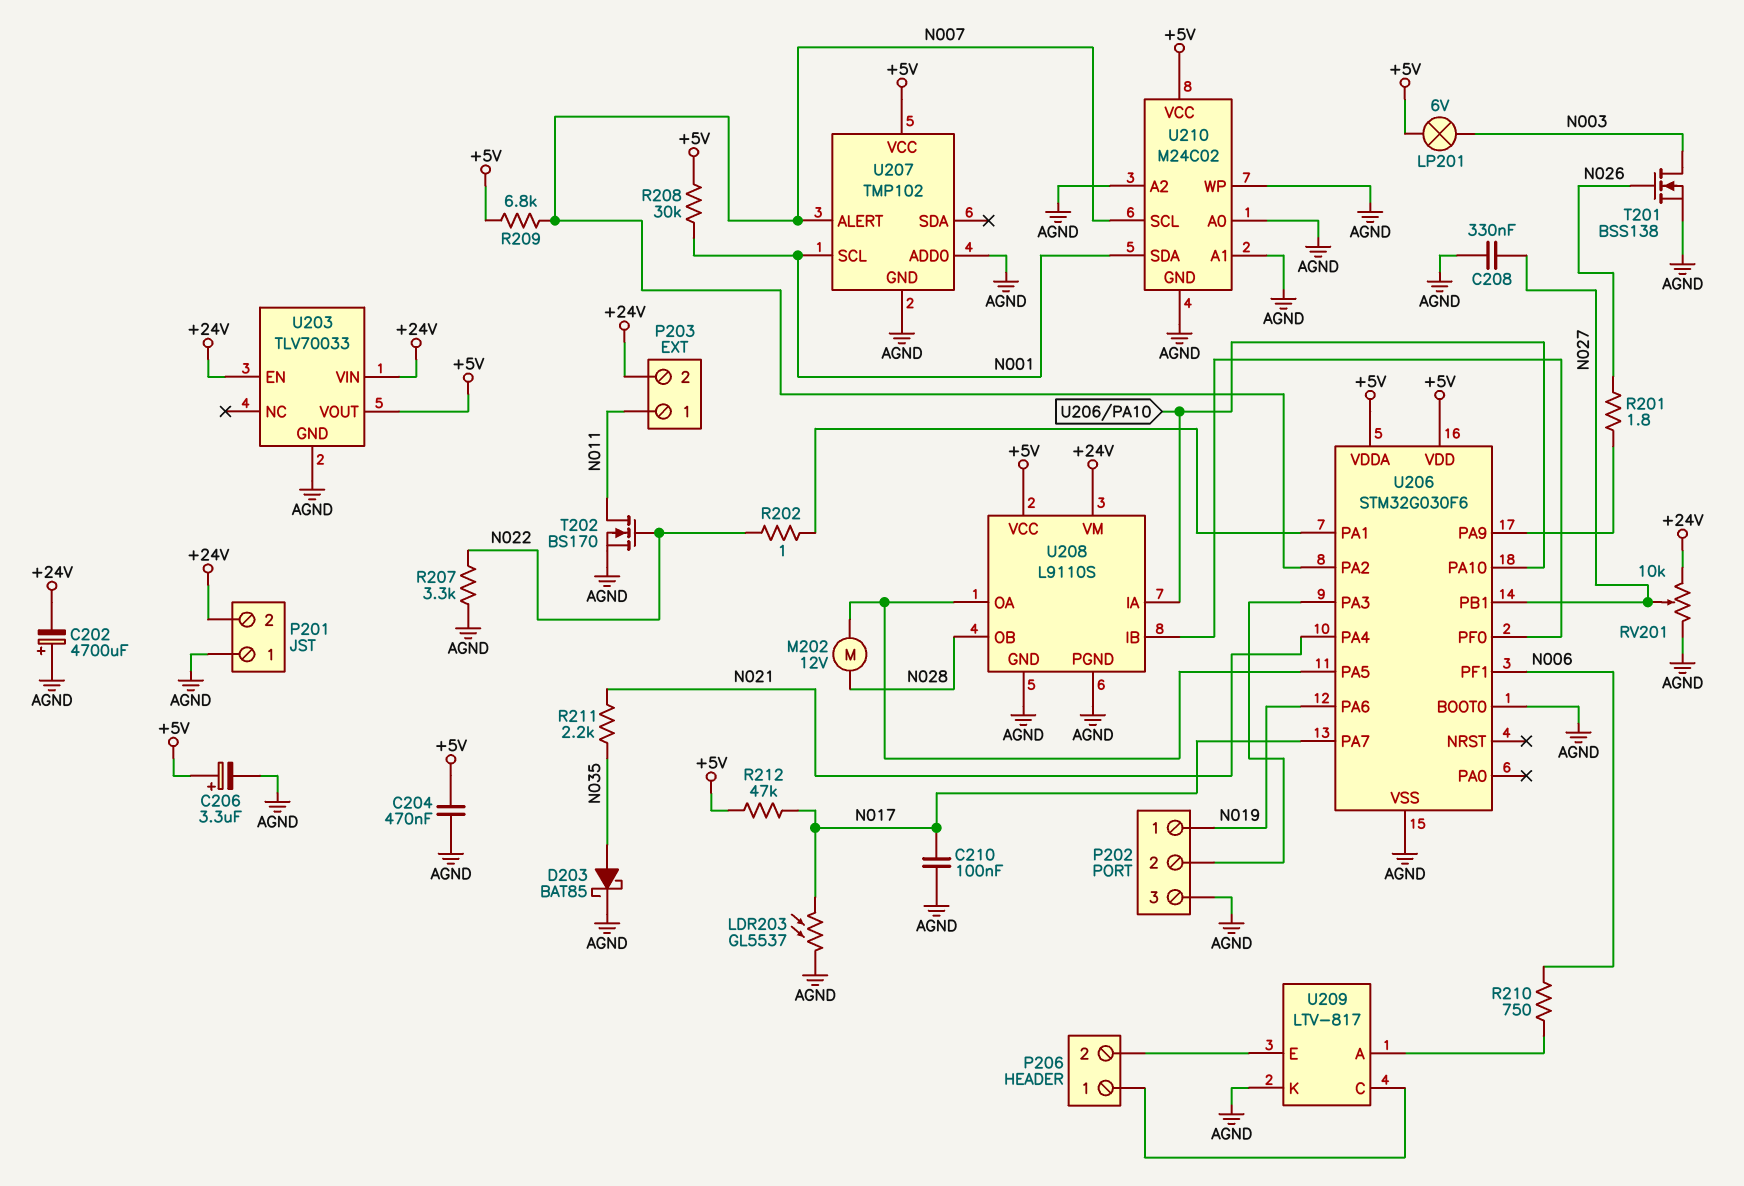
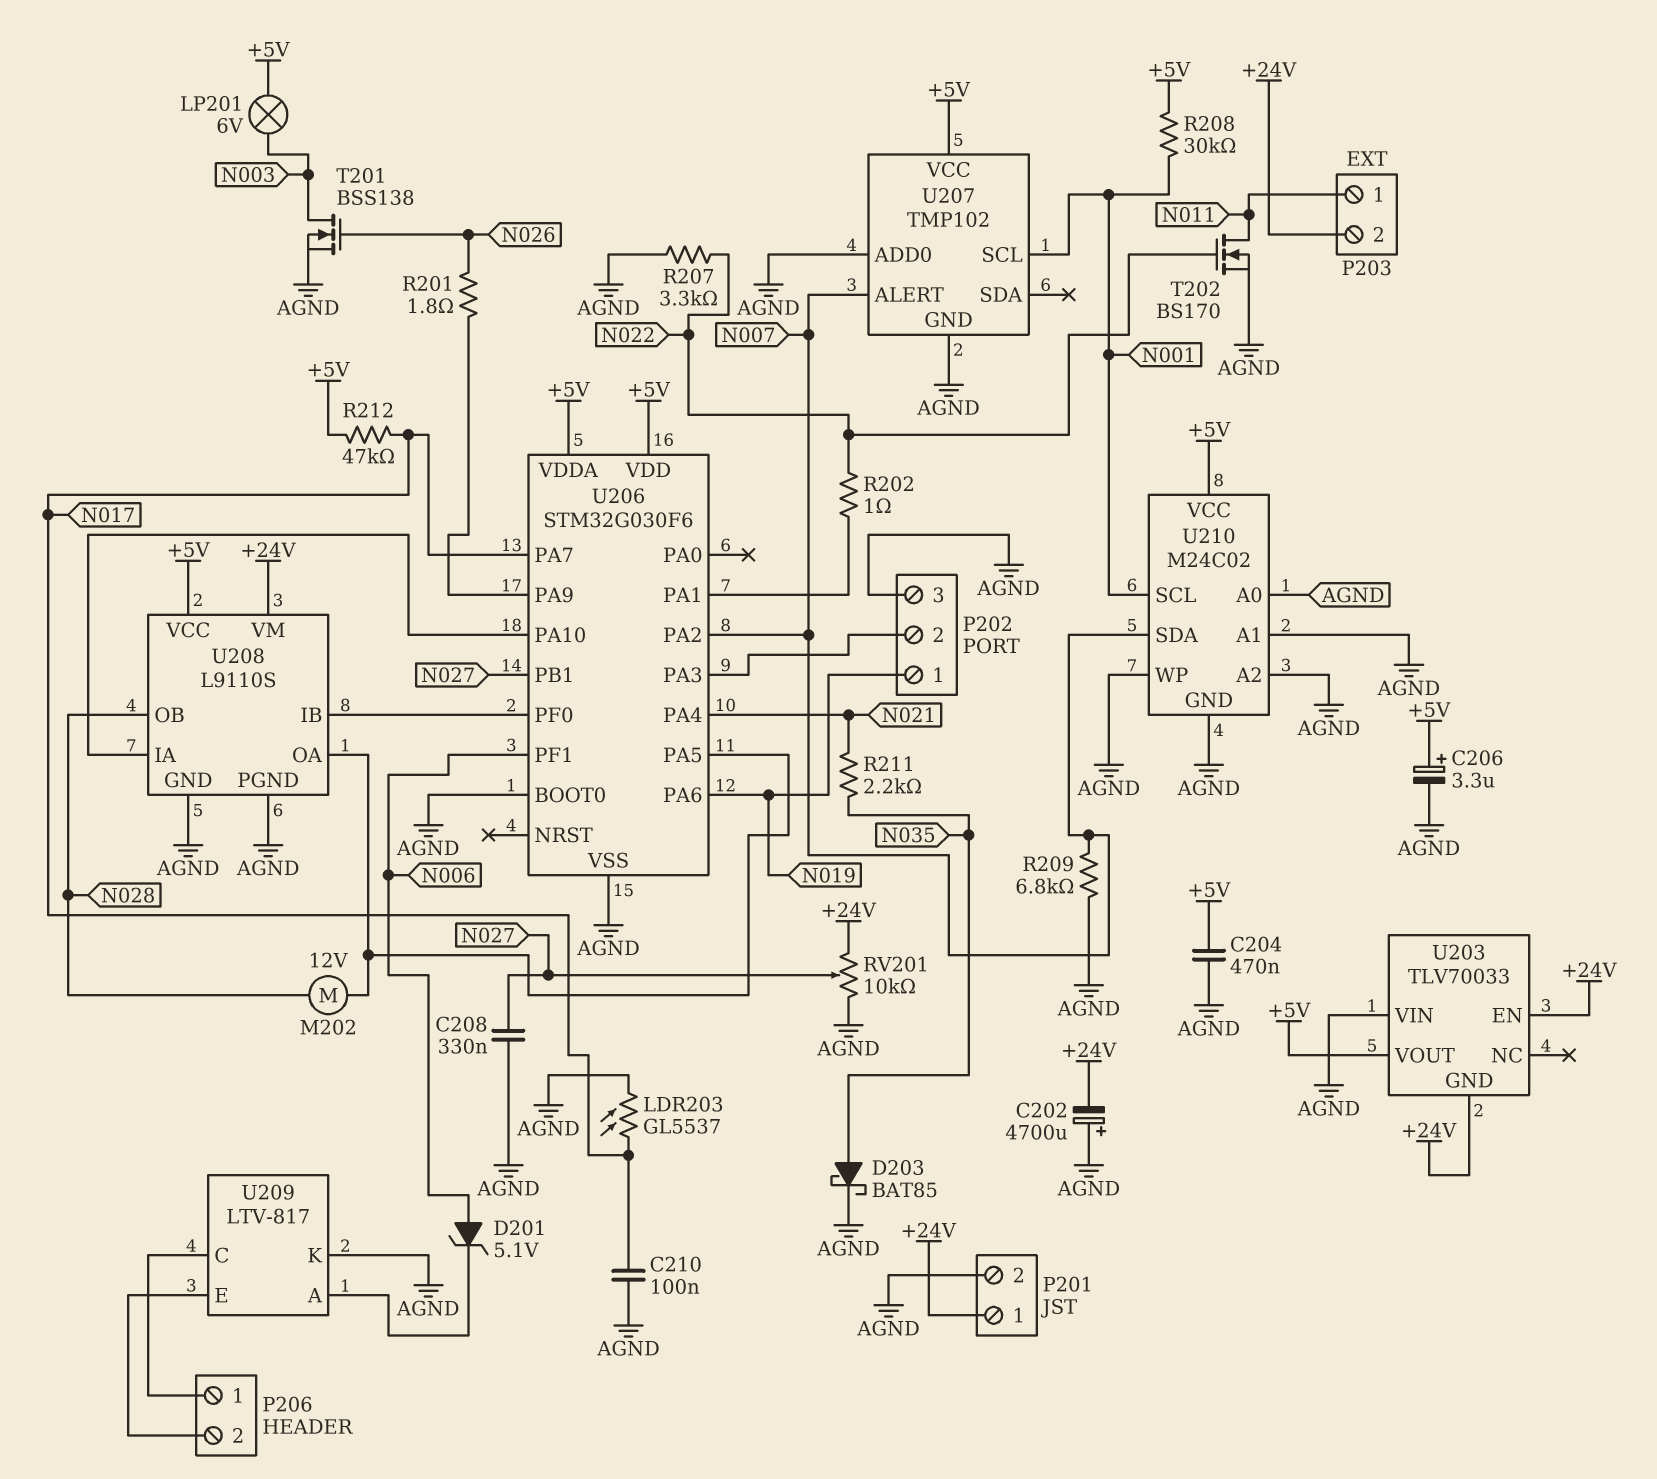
D201: none -> zener 5.1V (A N006, K U209/A)
P201 pin 1: AGND -> +24V
P201 pin 2: +24V -> AGND
R209: 6.8k (+5V, N007) -> 6.8k (AGND, N007)
R210: 750 (N006, U209/A) -> none
U203 pin GND: AGND -> +24V
U203 pin VIN: +24V -> AGND
U210 pin SCL: N007 -> N001
U210 pin SDA: N001 -> N007

